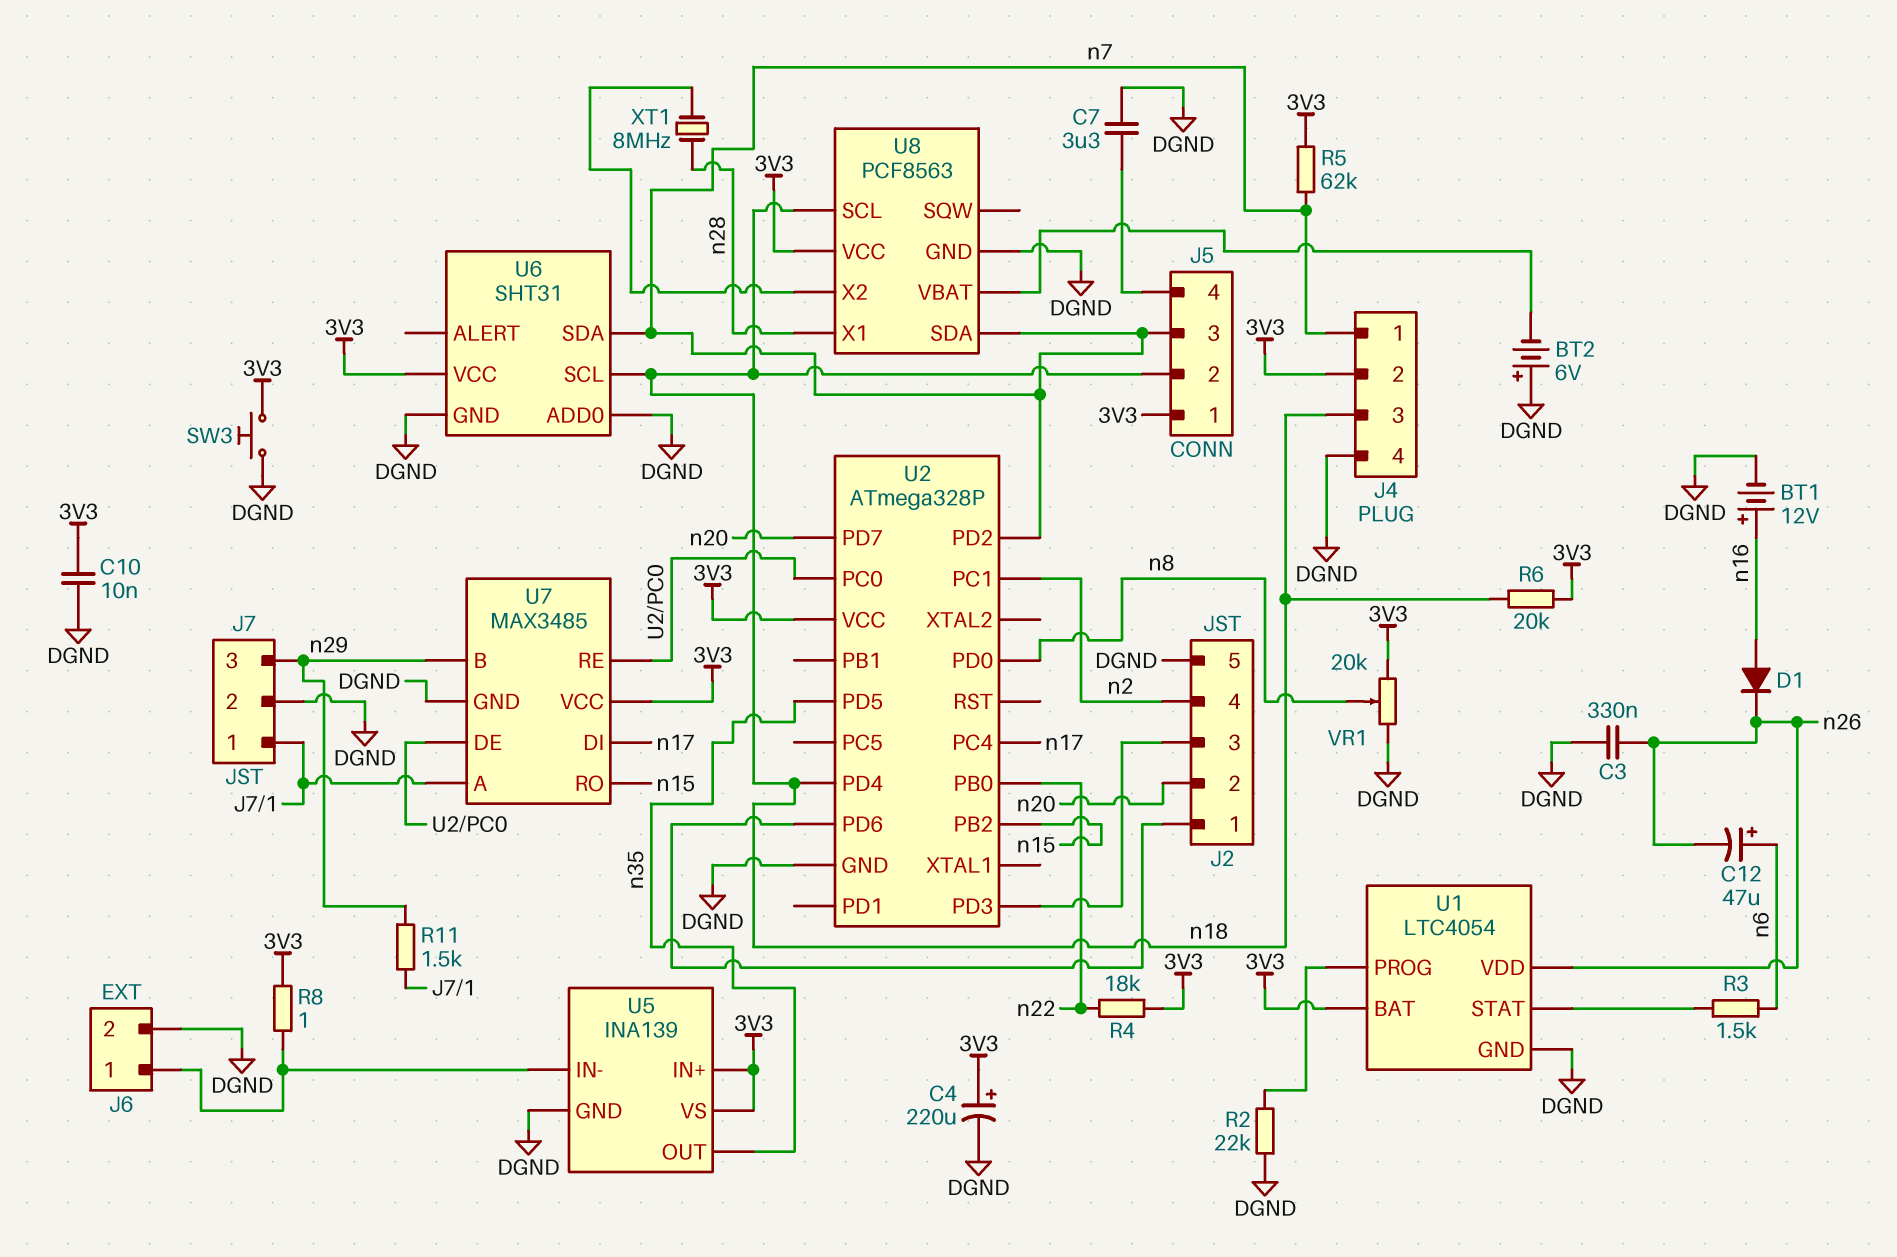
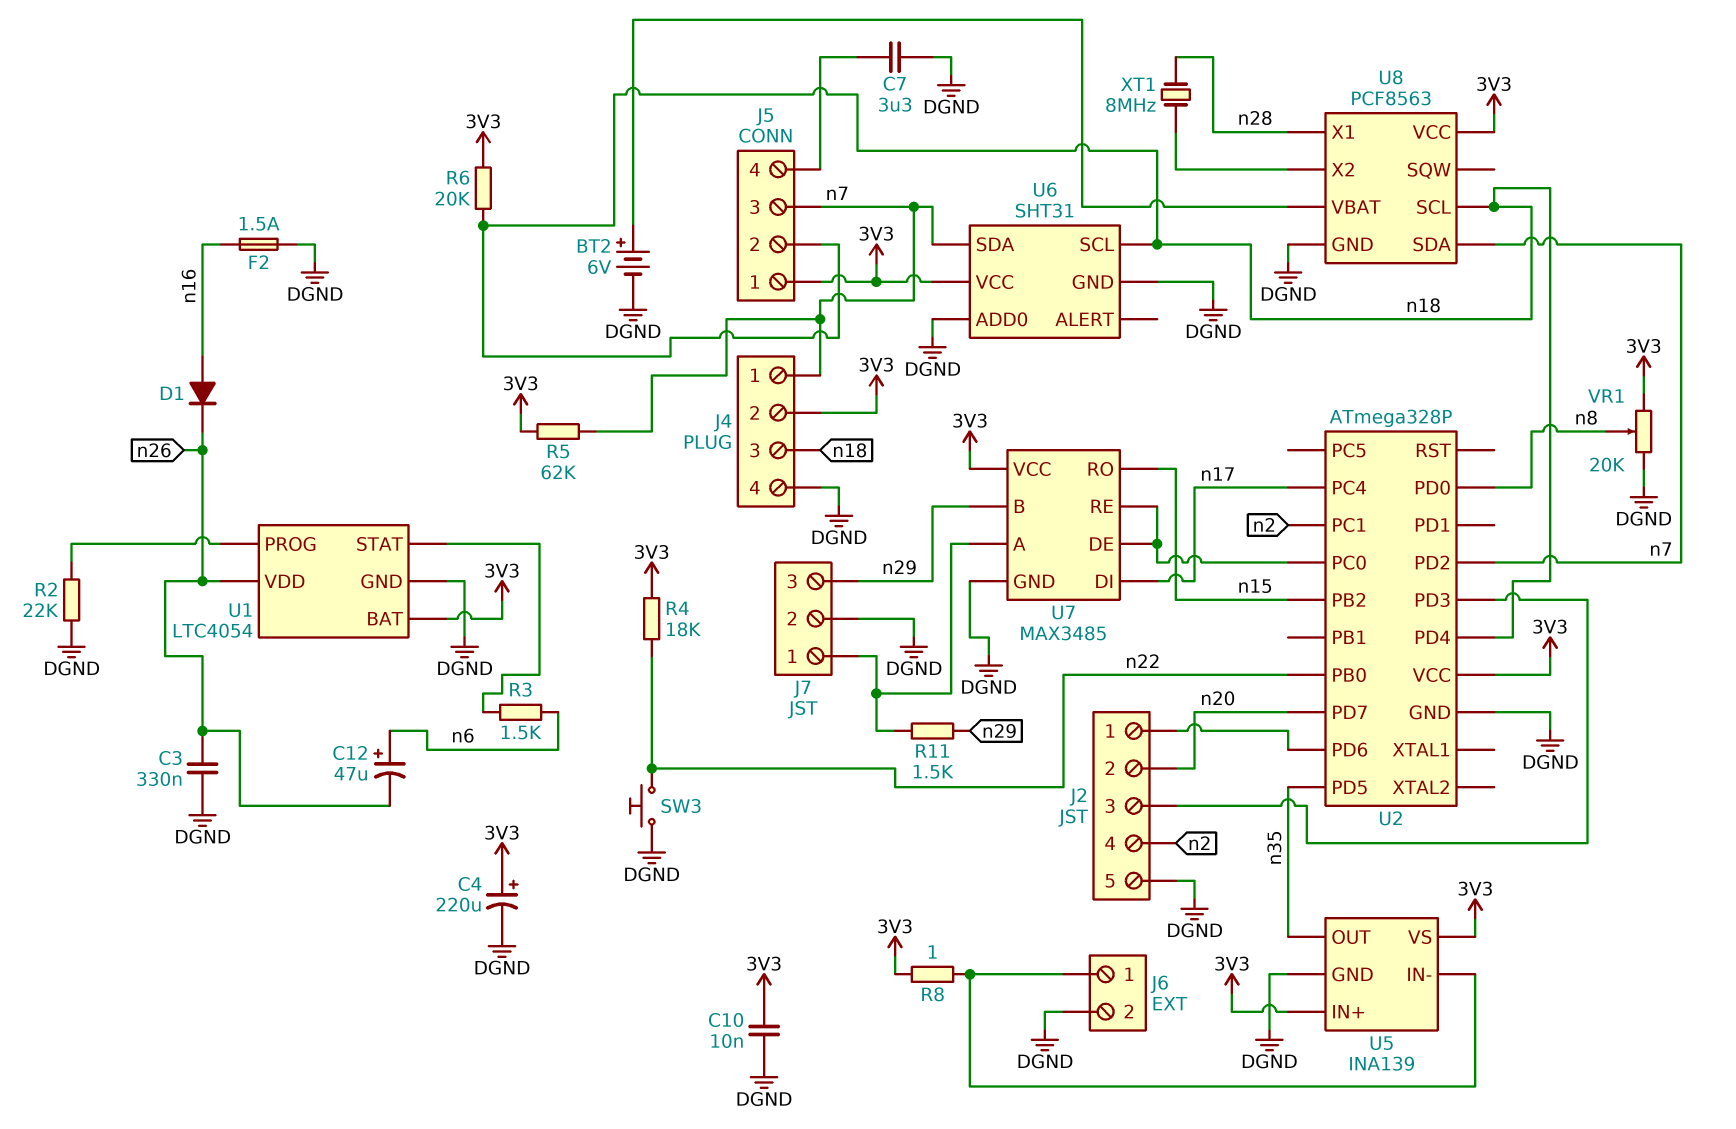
BT1: 12V (plus n16, minus DGND) -> none
BT2: 6V (plus DGND, minus U8/VBAT) -> 6V (plus U8/VBAT, minus DGND)
F2: none -> 1.5A (DGND, n16)
SW3: button (3V3, DGND) -> button (DGND, n22)

